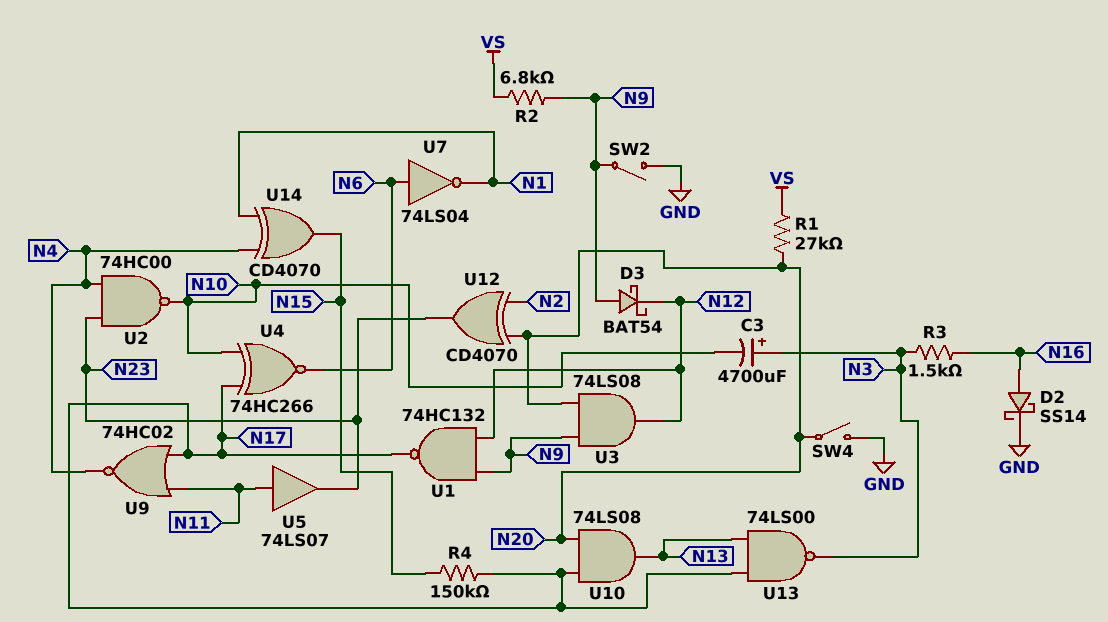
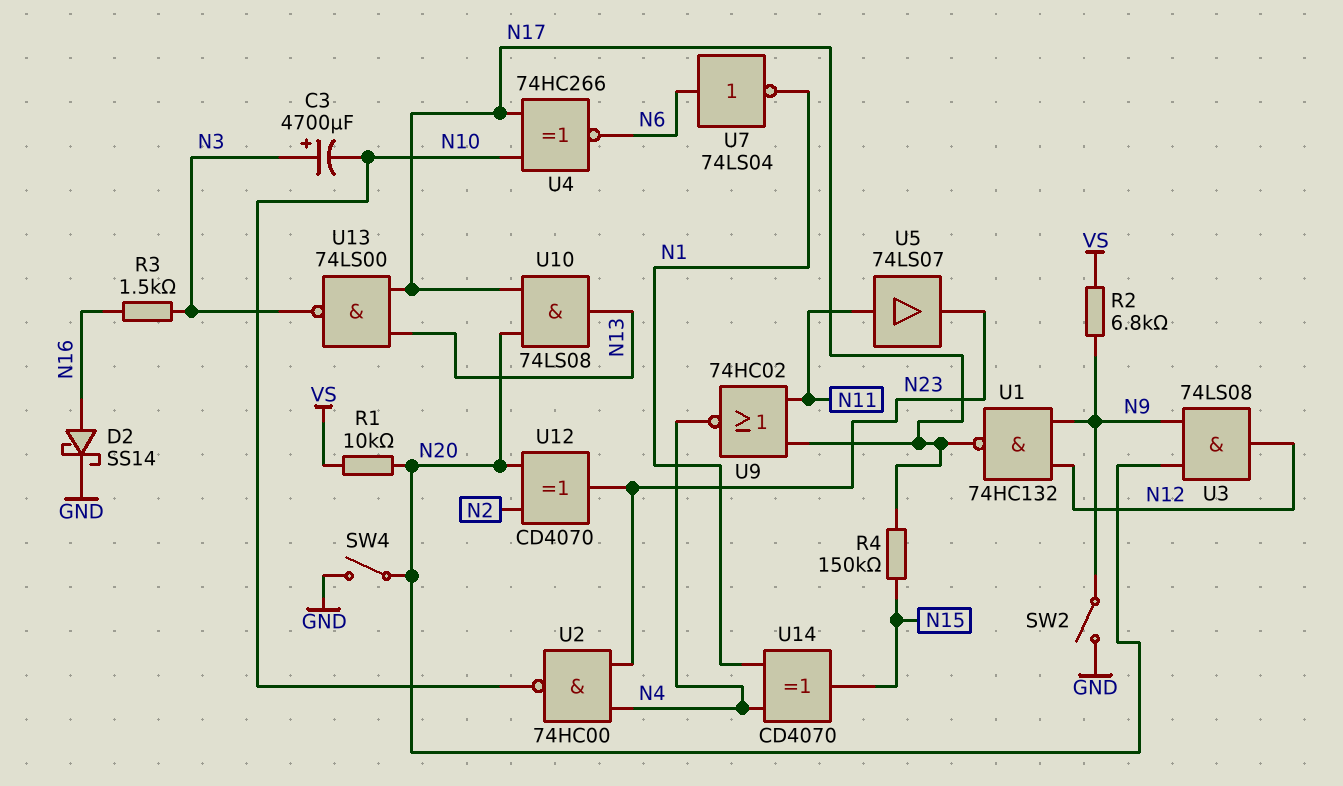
D3: schottky BAT54 (A N9, K N12) -> none
R1: 27k (N20, VS) -> 10k (N20, VS)

